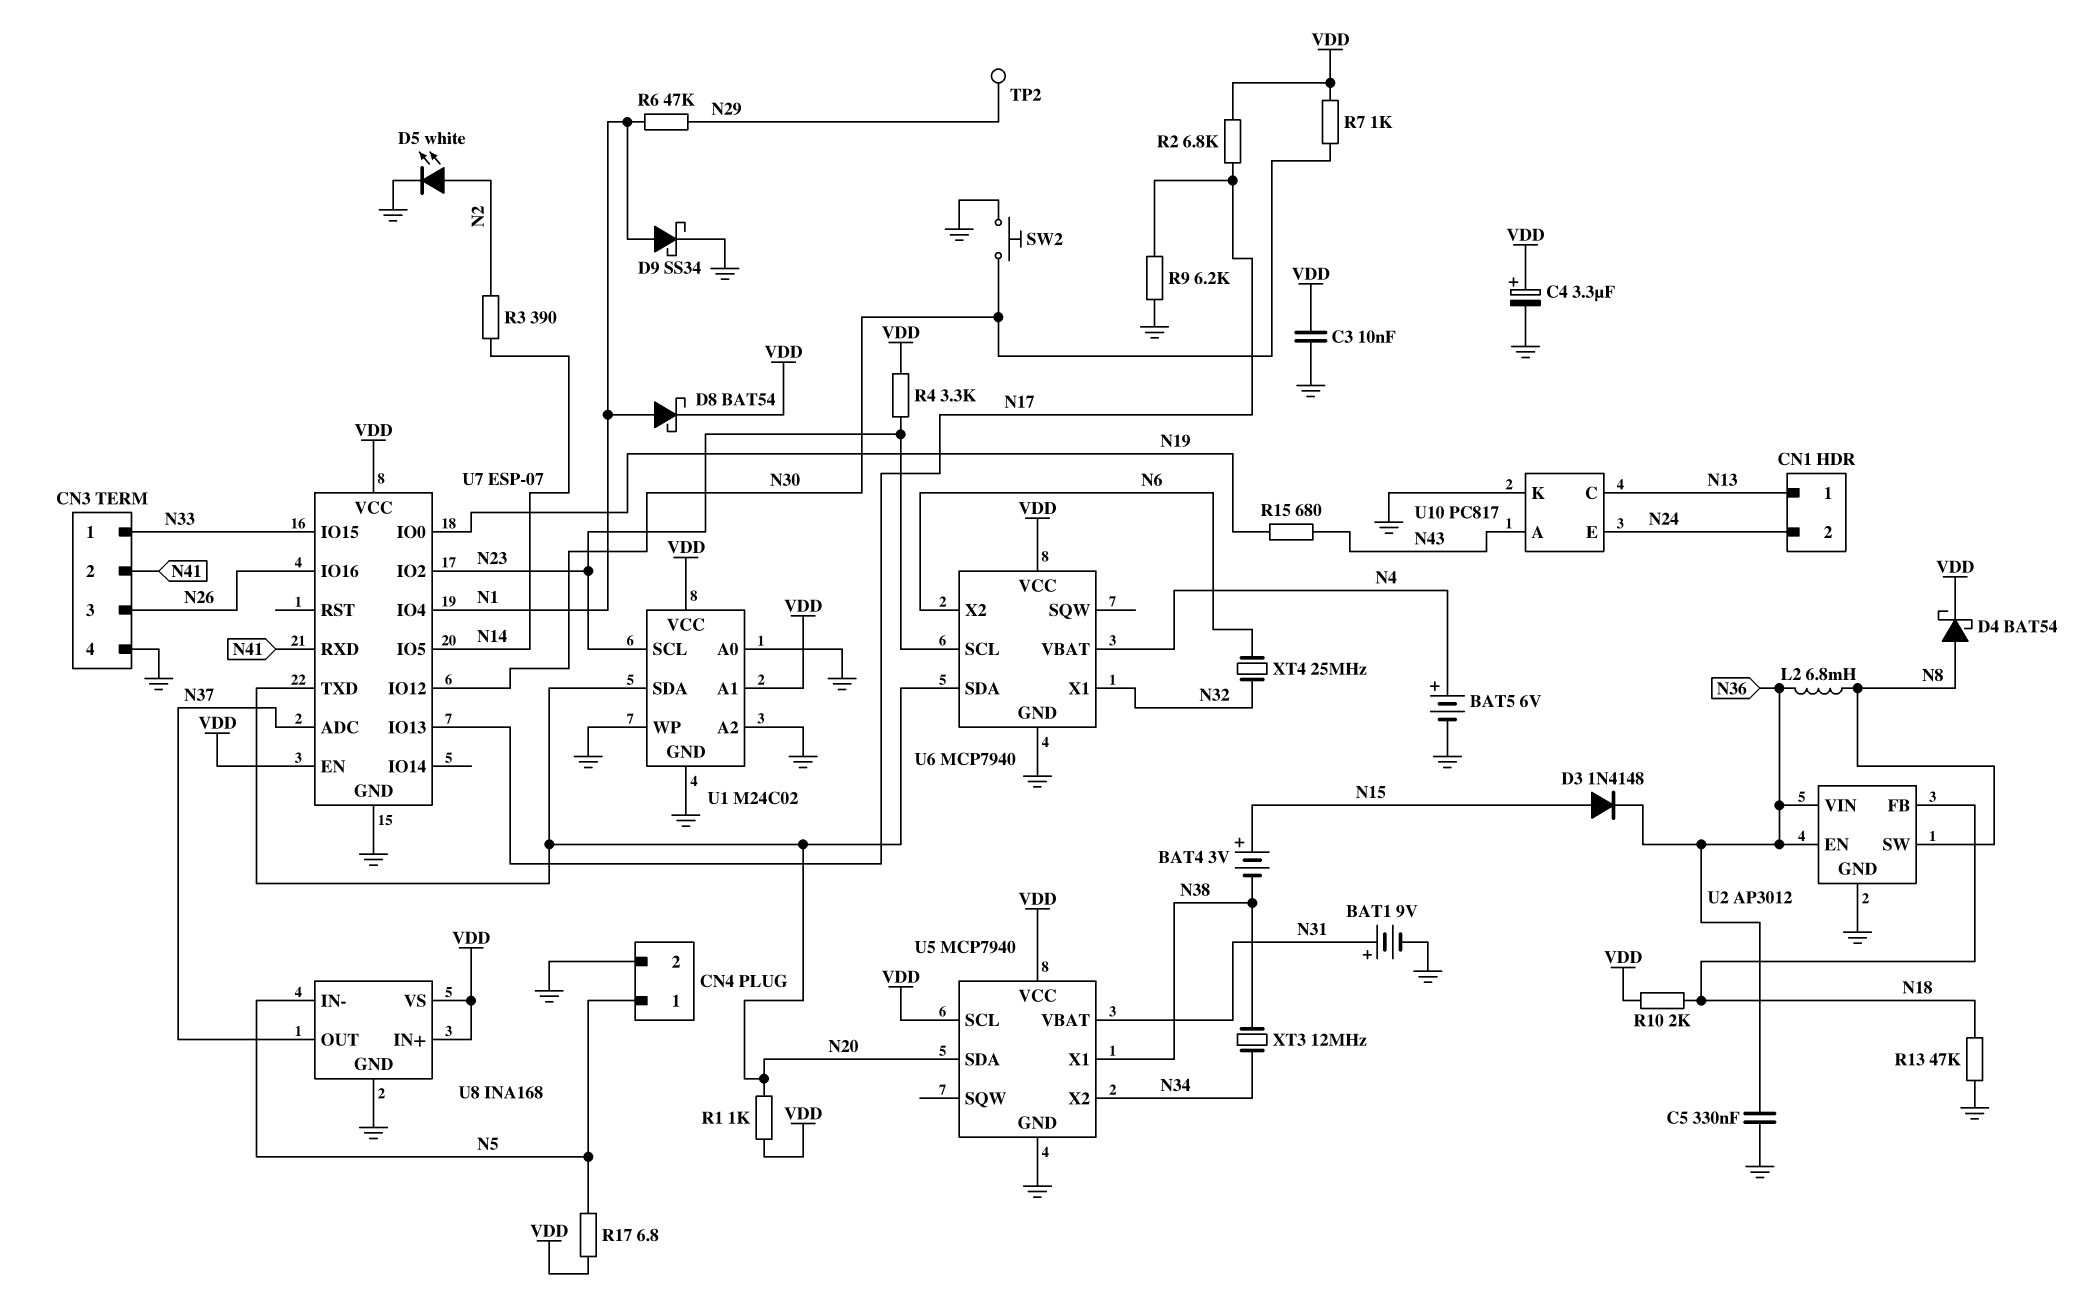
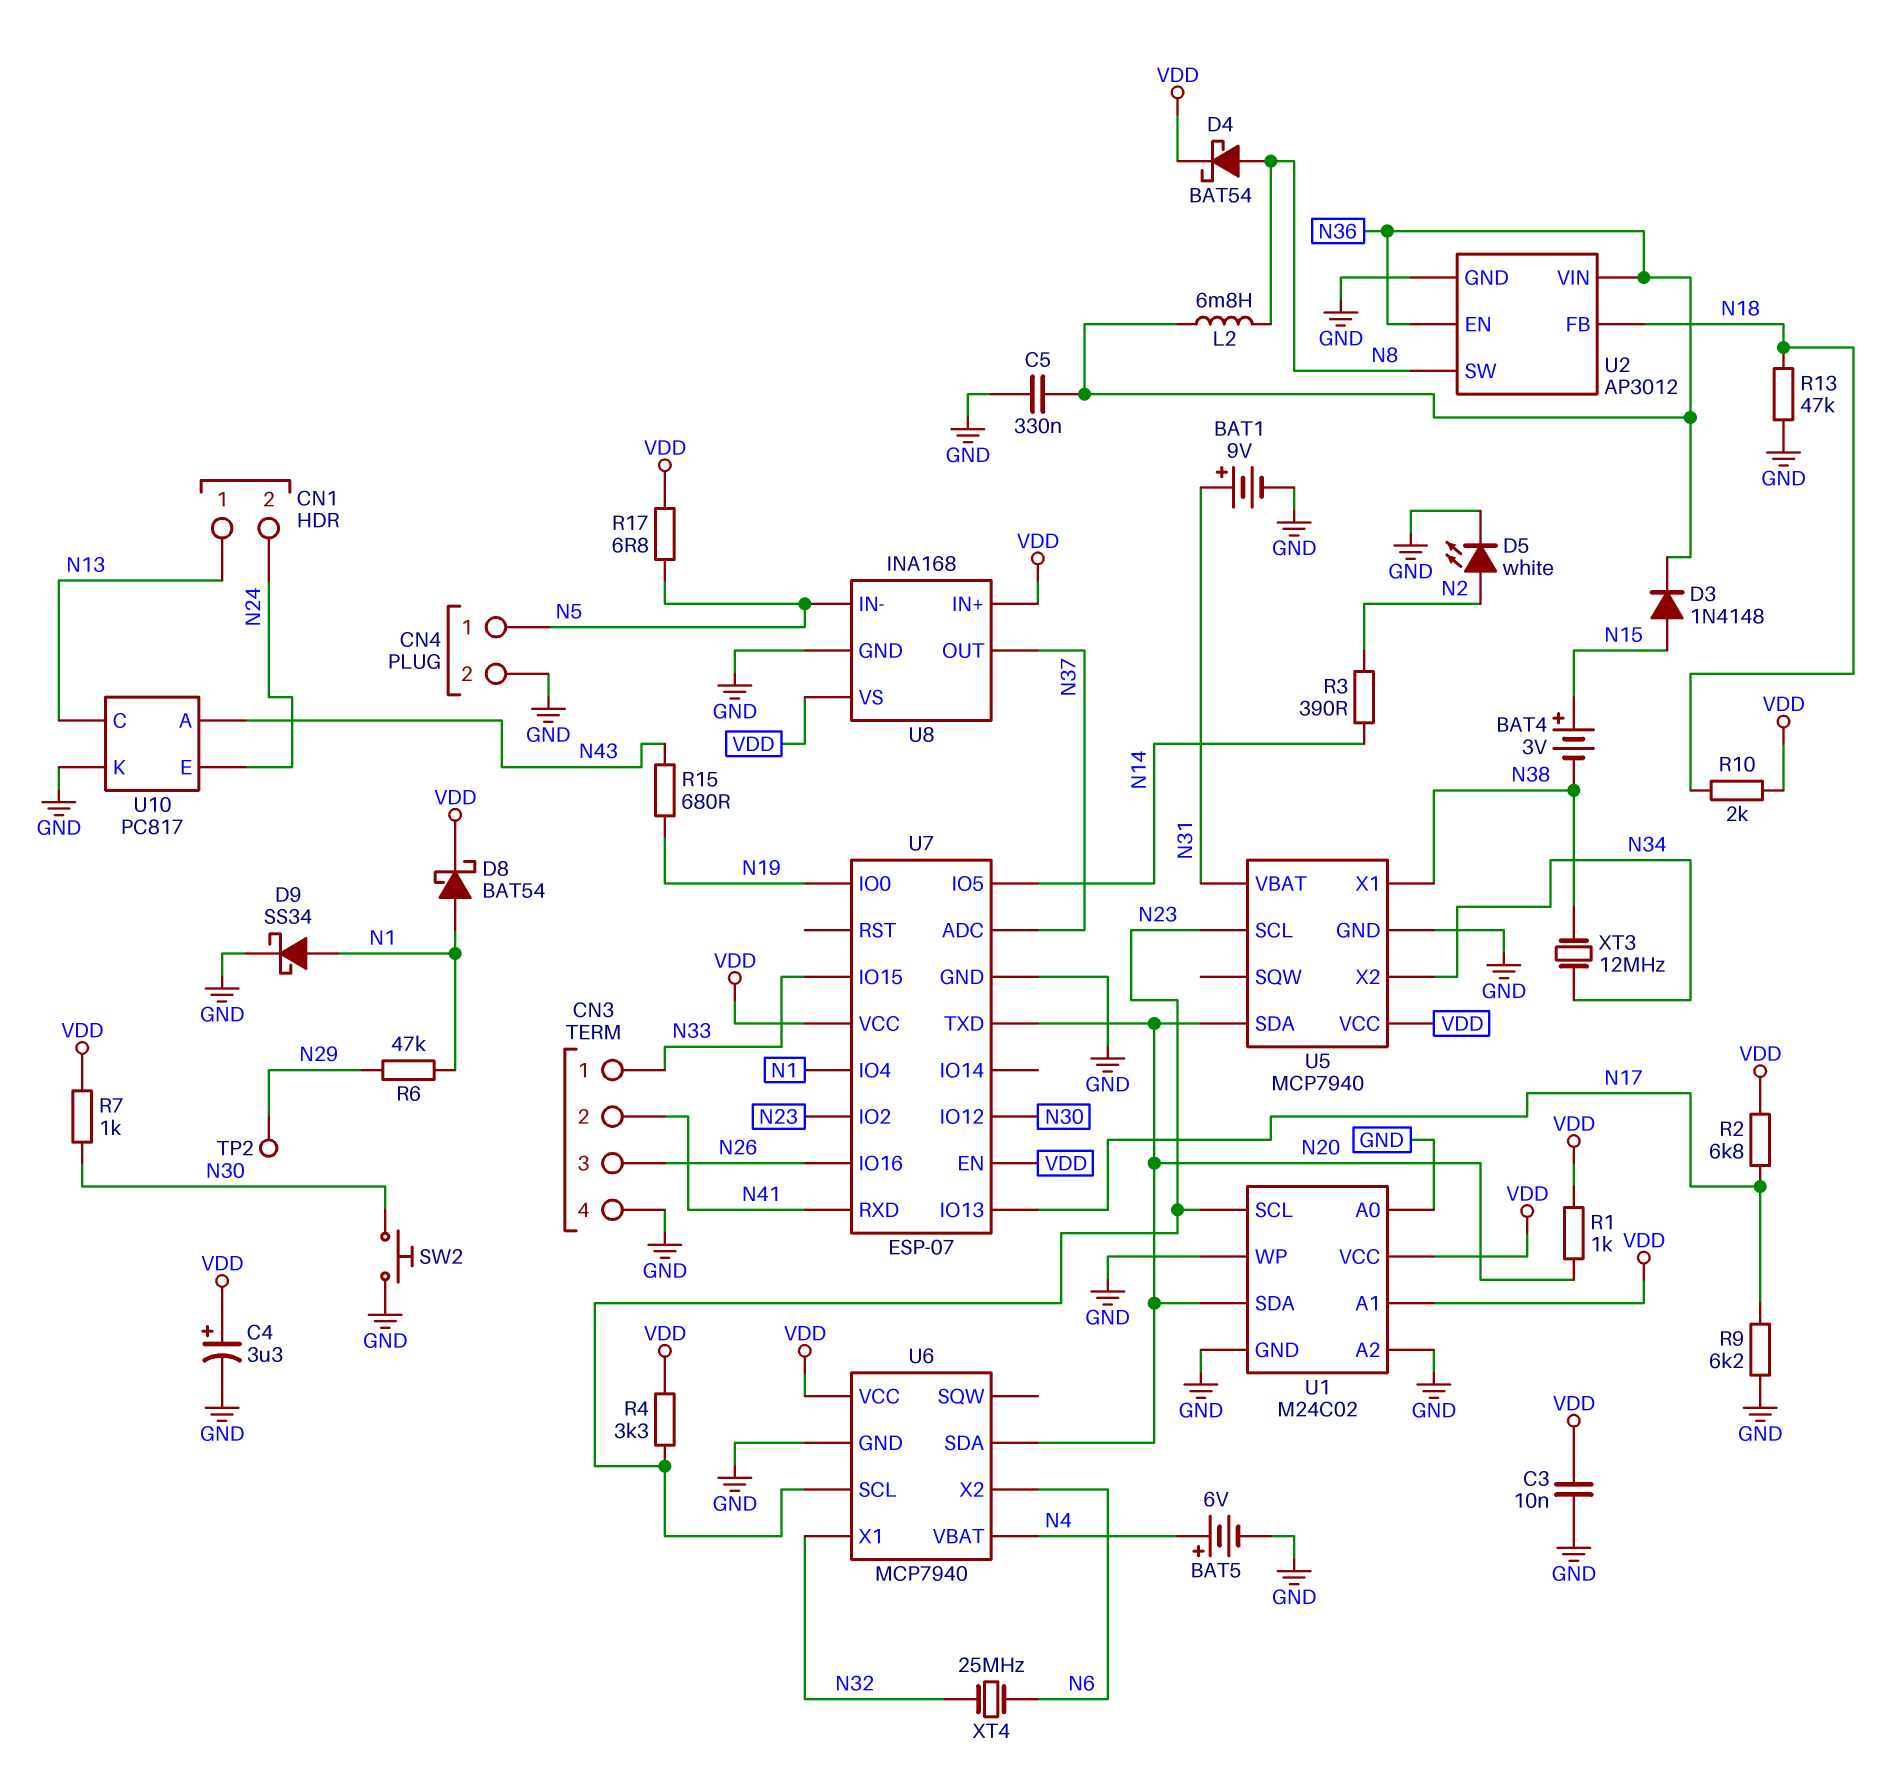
U5 pin SCL: VDD -> N23

